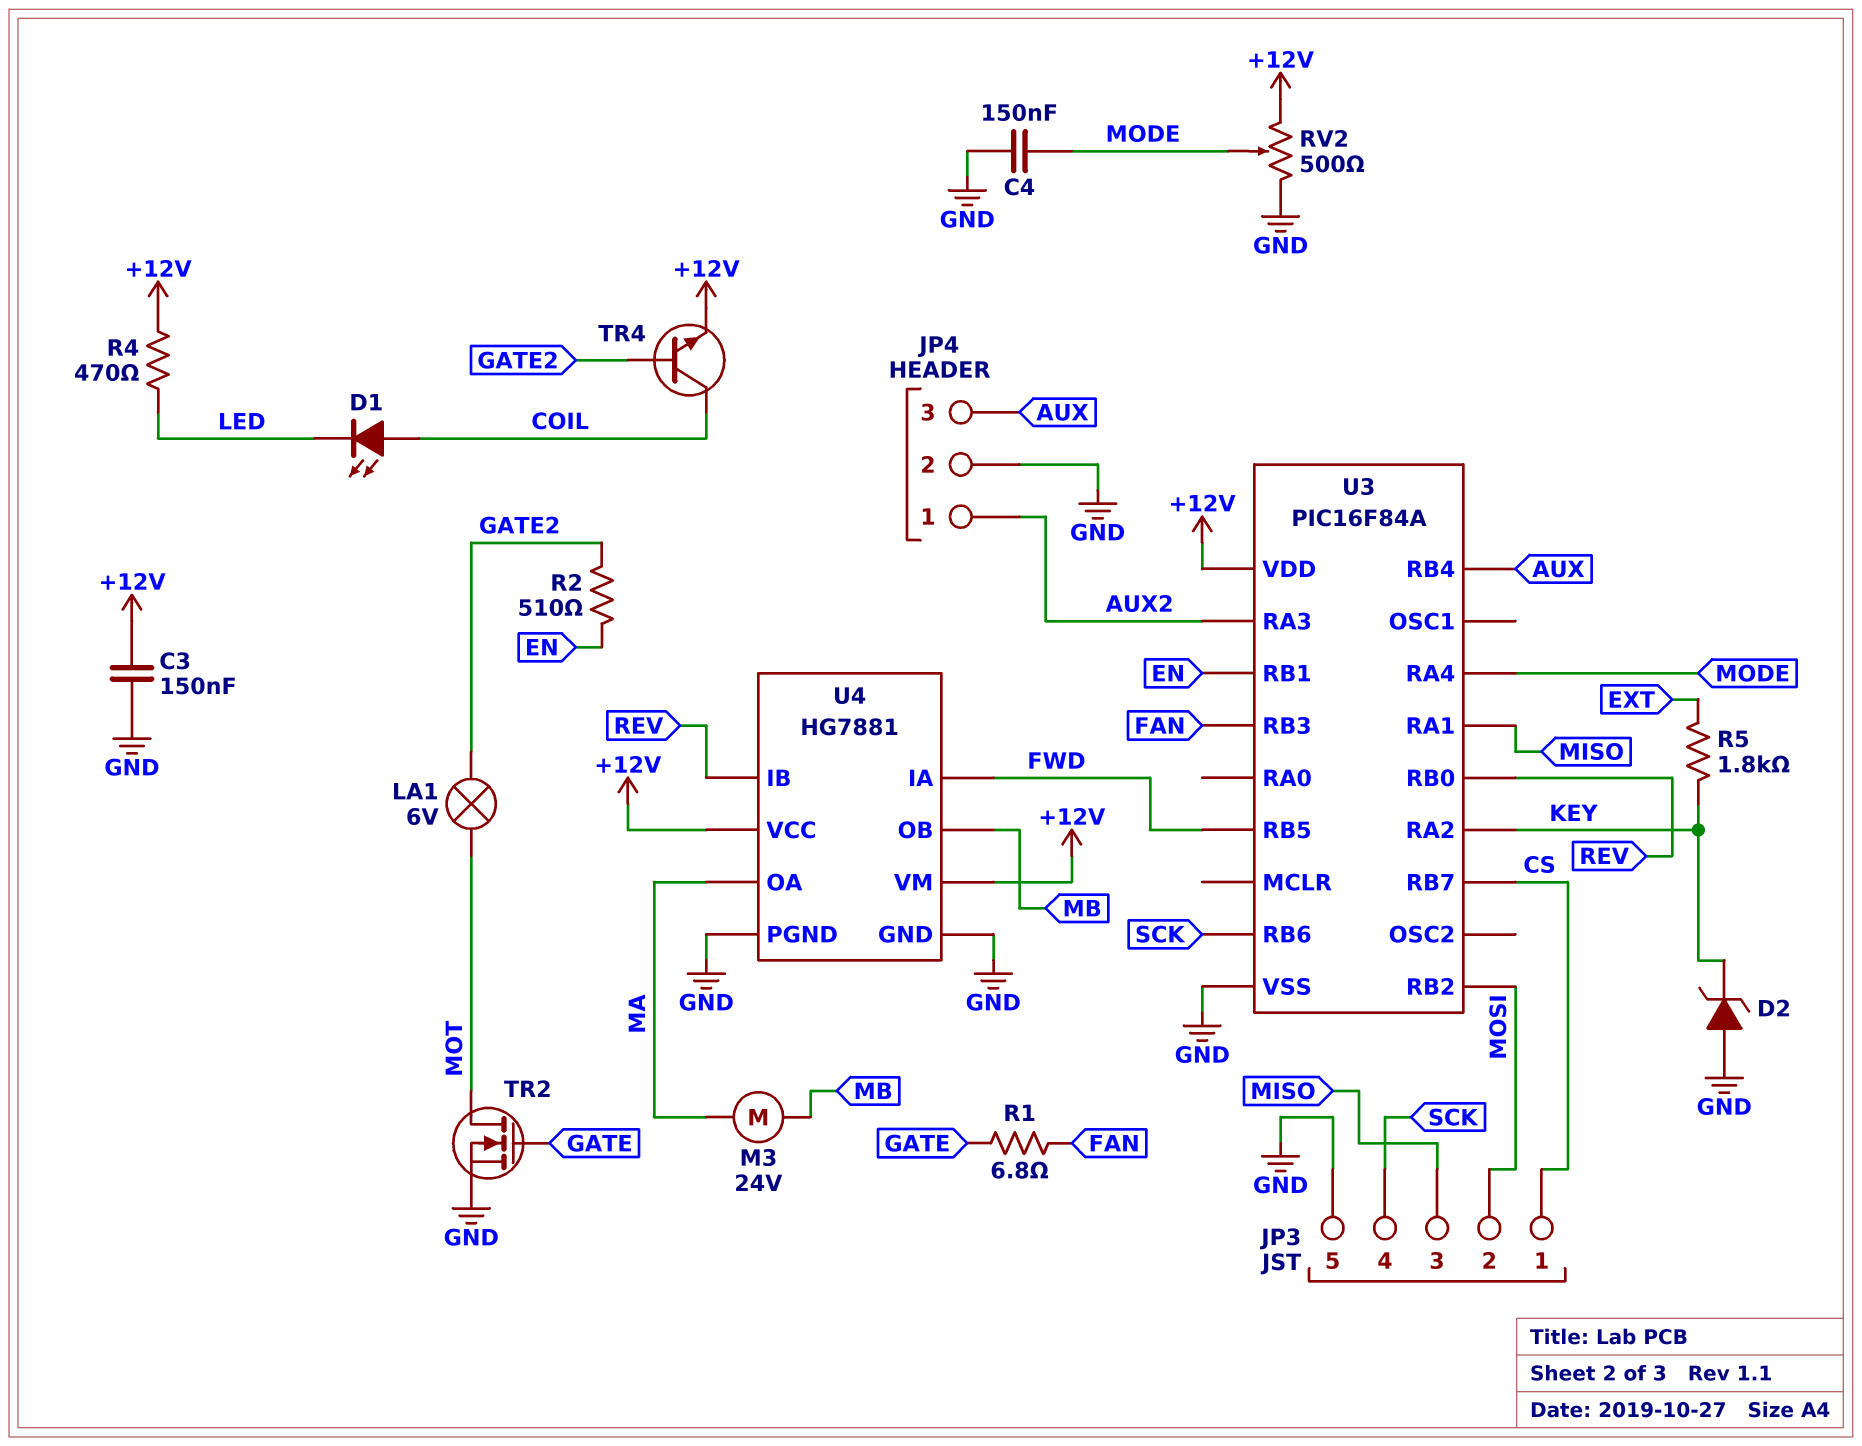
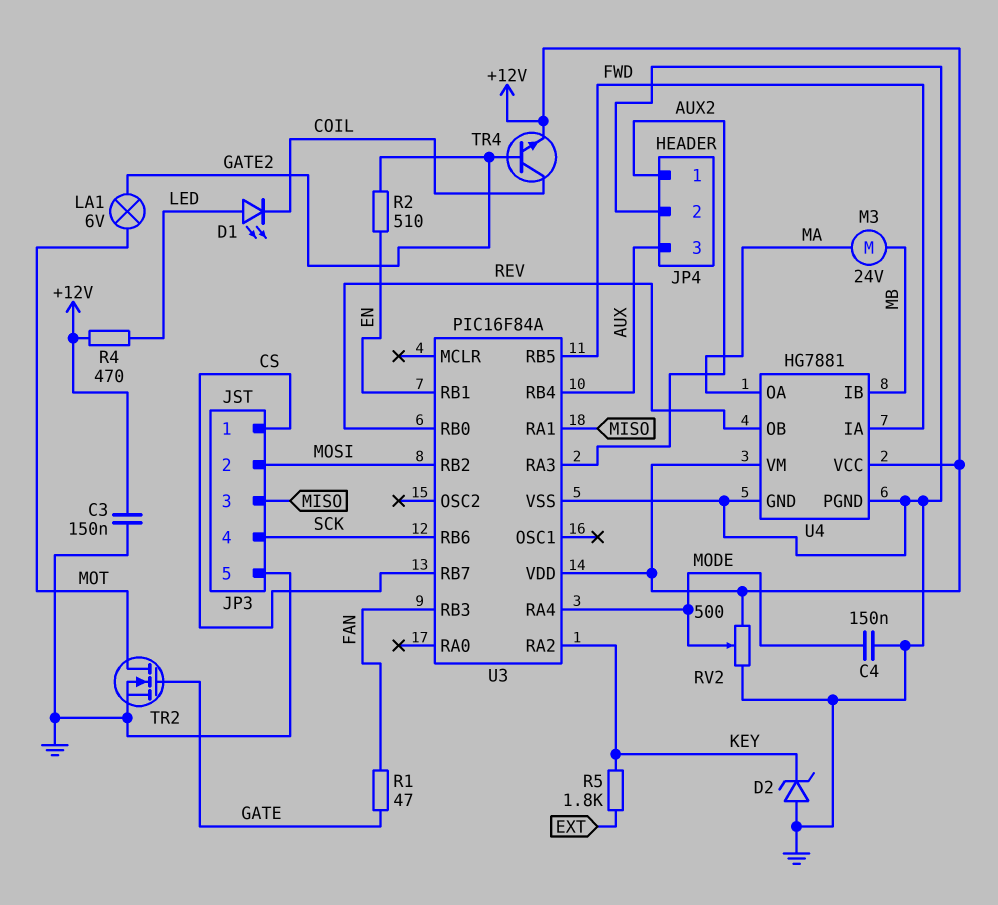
D1: LED (A COIL, K LED) -> LED (A LED, K COIL)
R1: 6.8 (FAN, GATE) -> 47 (FAN, GATE)
U4 pin IB: REV -> MB
U4 pin OB: MB -> REV

